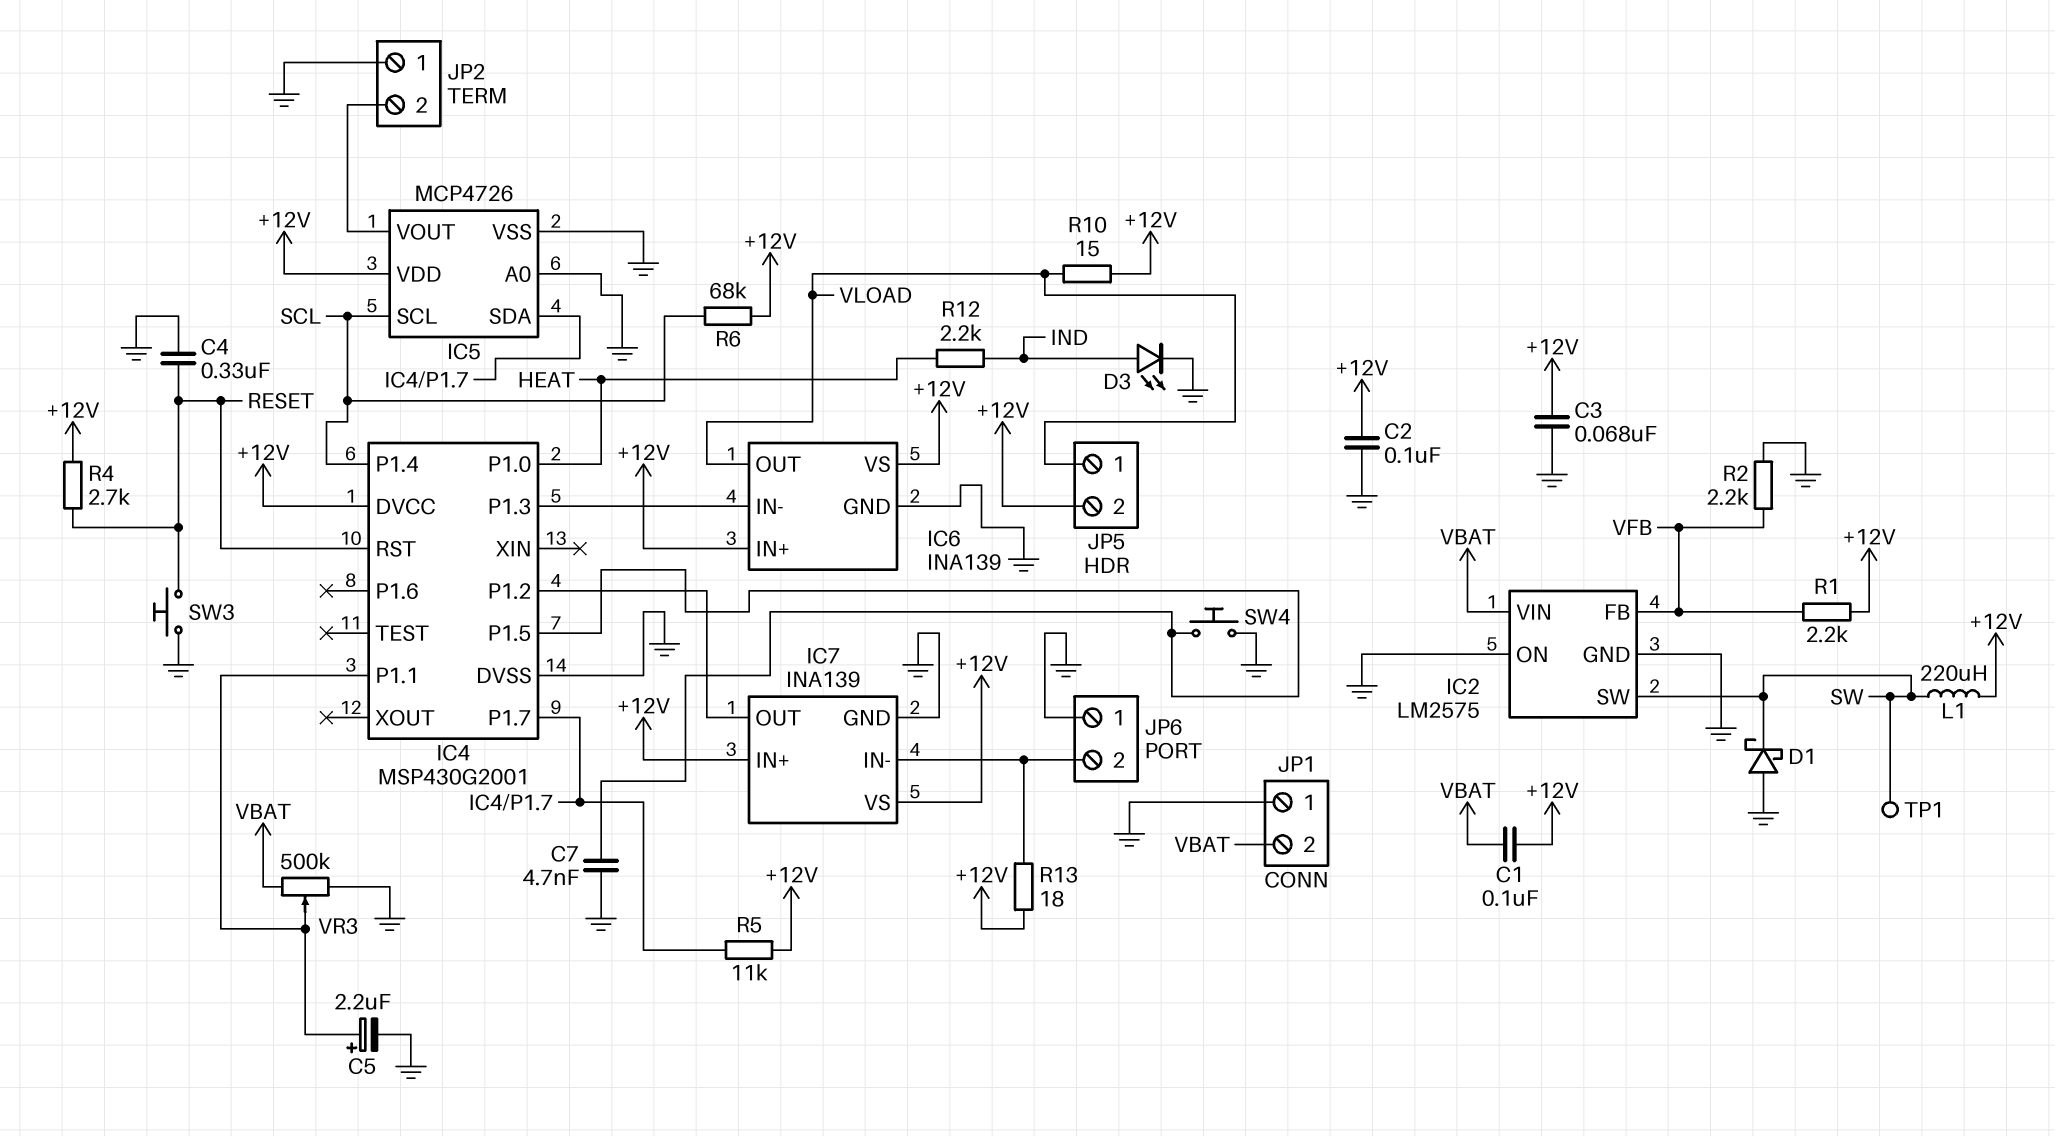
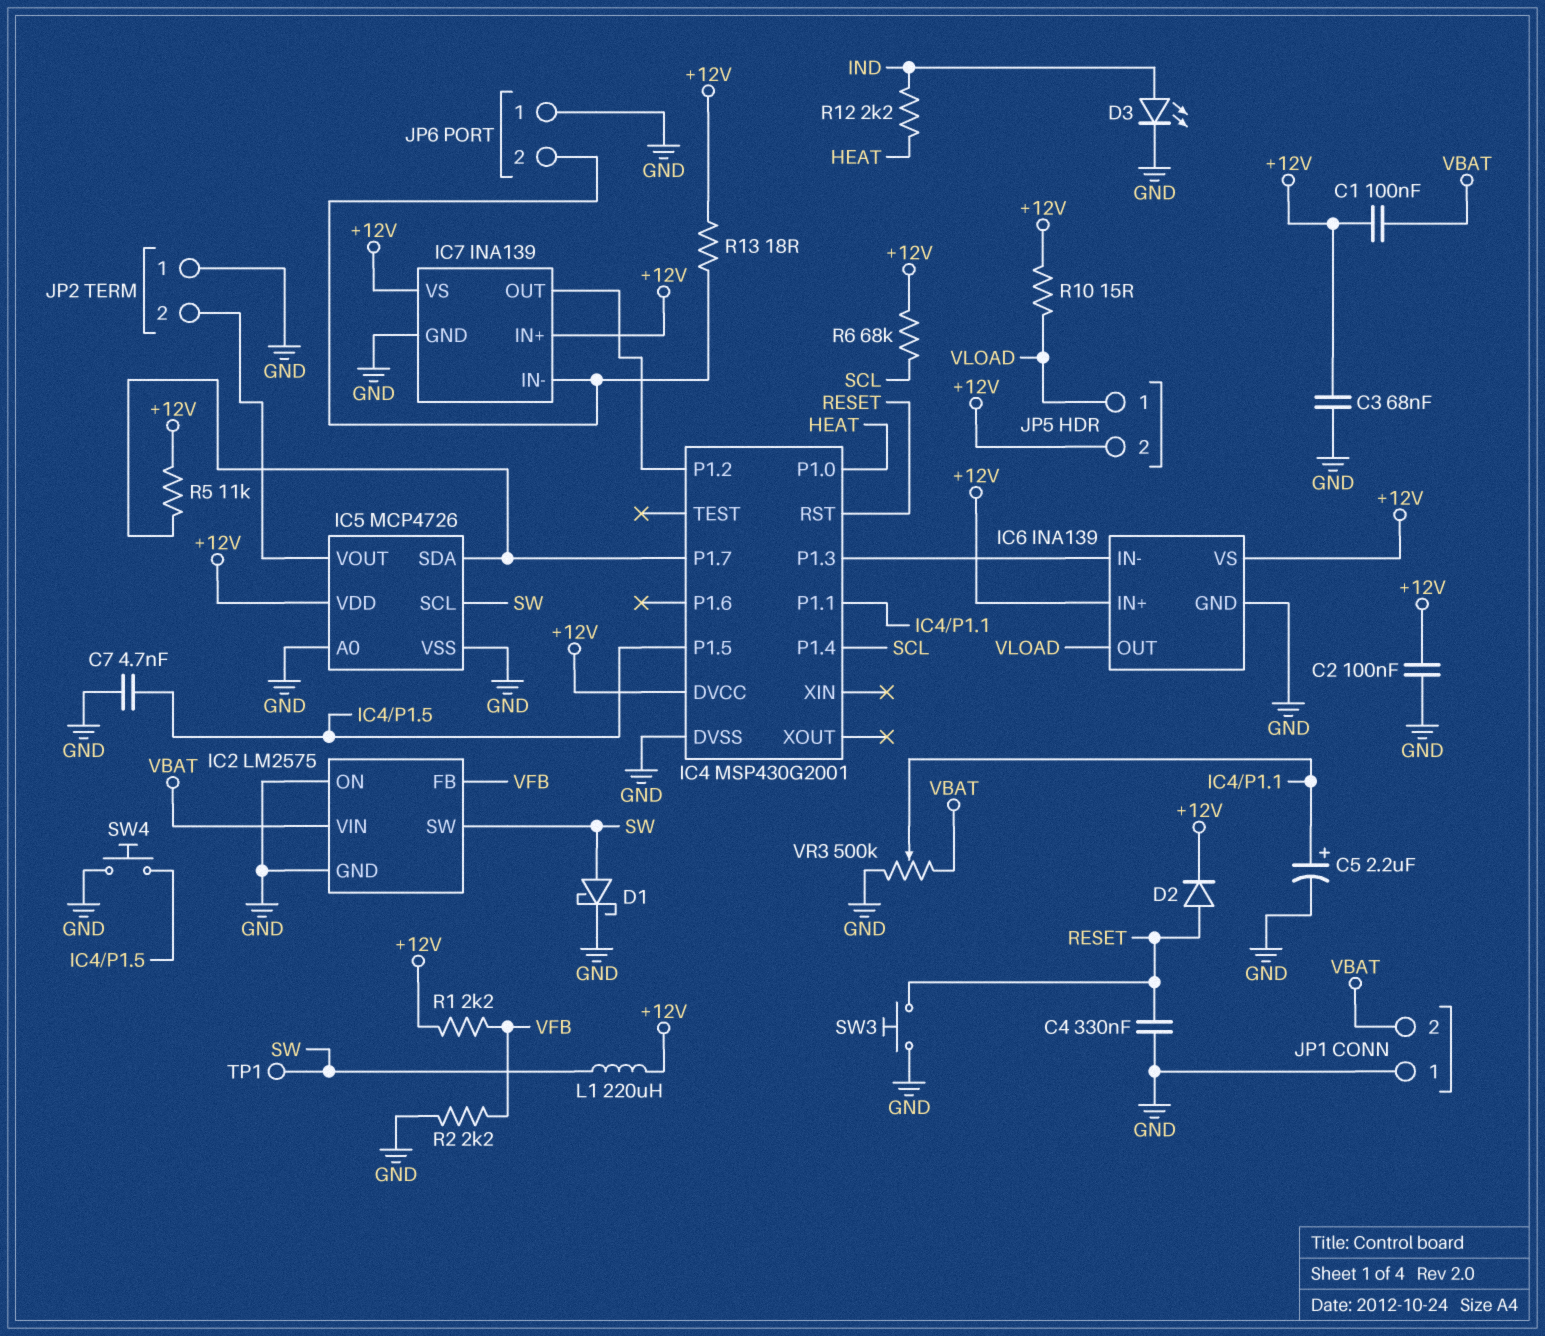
D1: schottky (A GND, K SW) -> schottky (A SW, K GND)
D2: none -> diode (A RESET, K +12V)
IC5 pin SCL: SCL -> SW
R4: 2.7k (+12V, RESET) -> none

